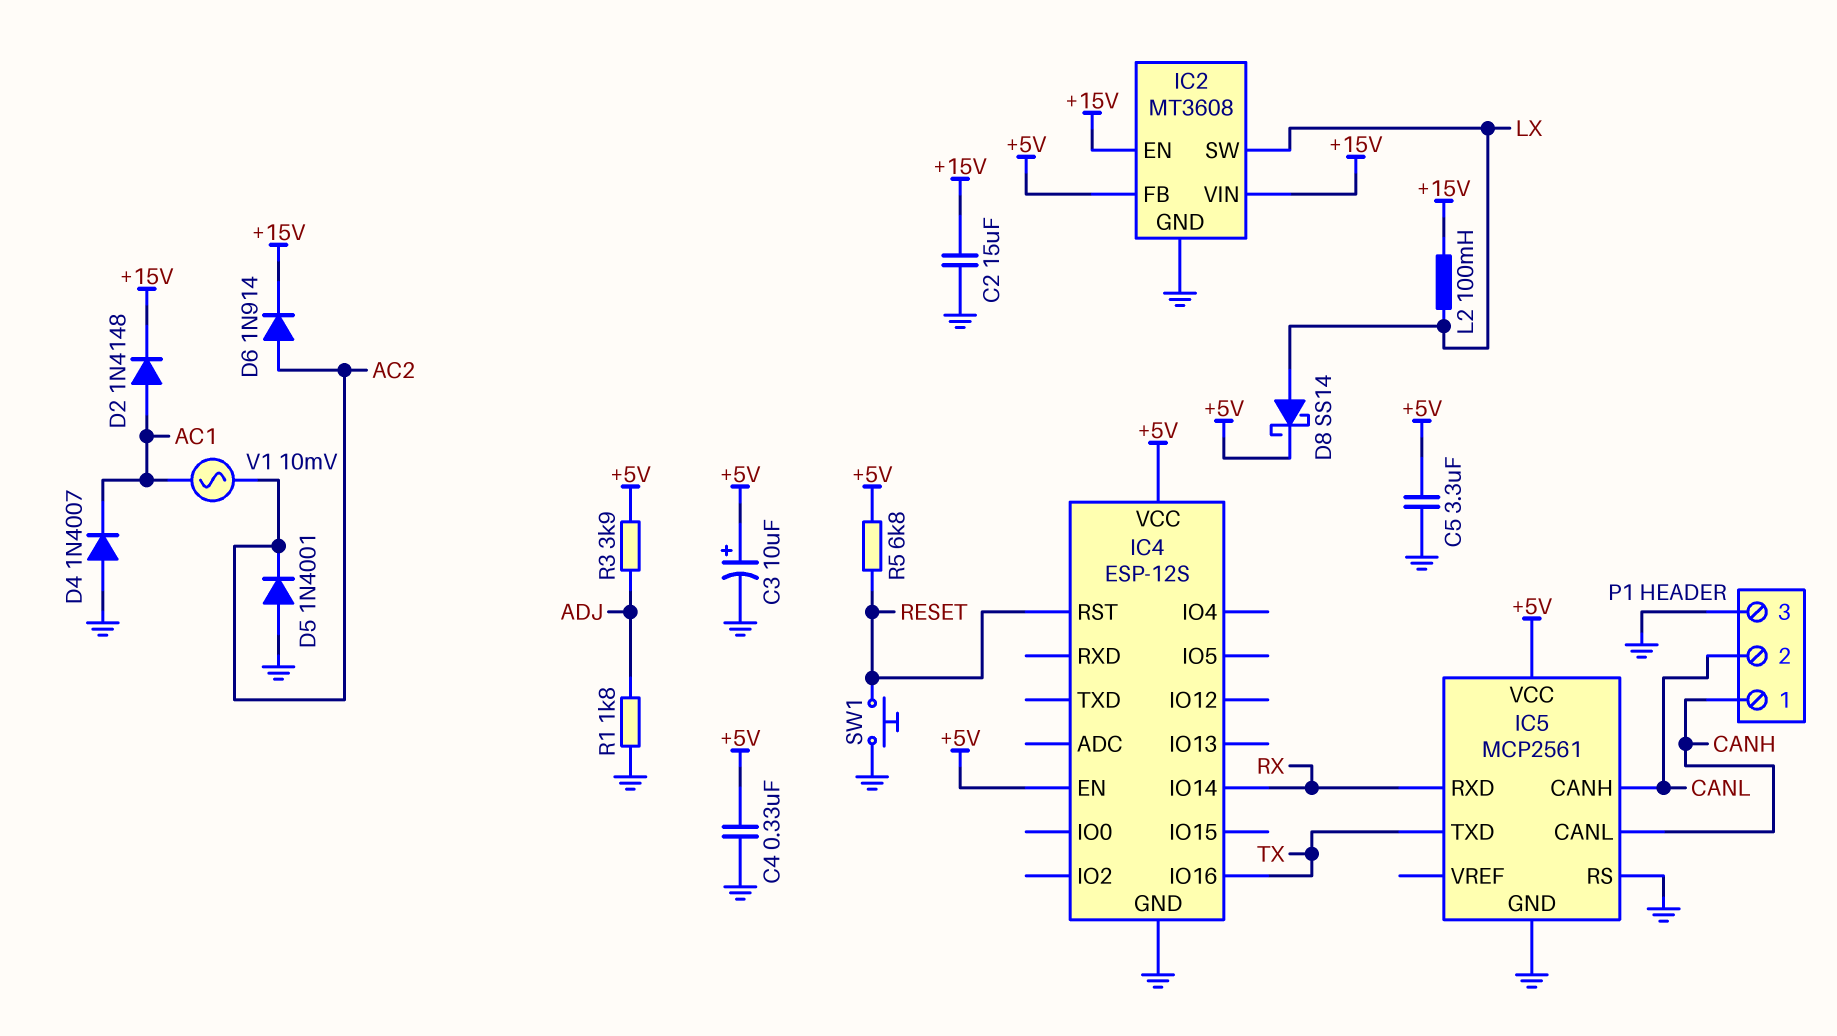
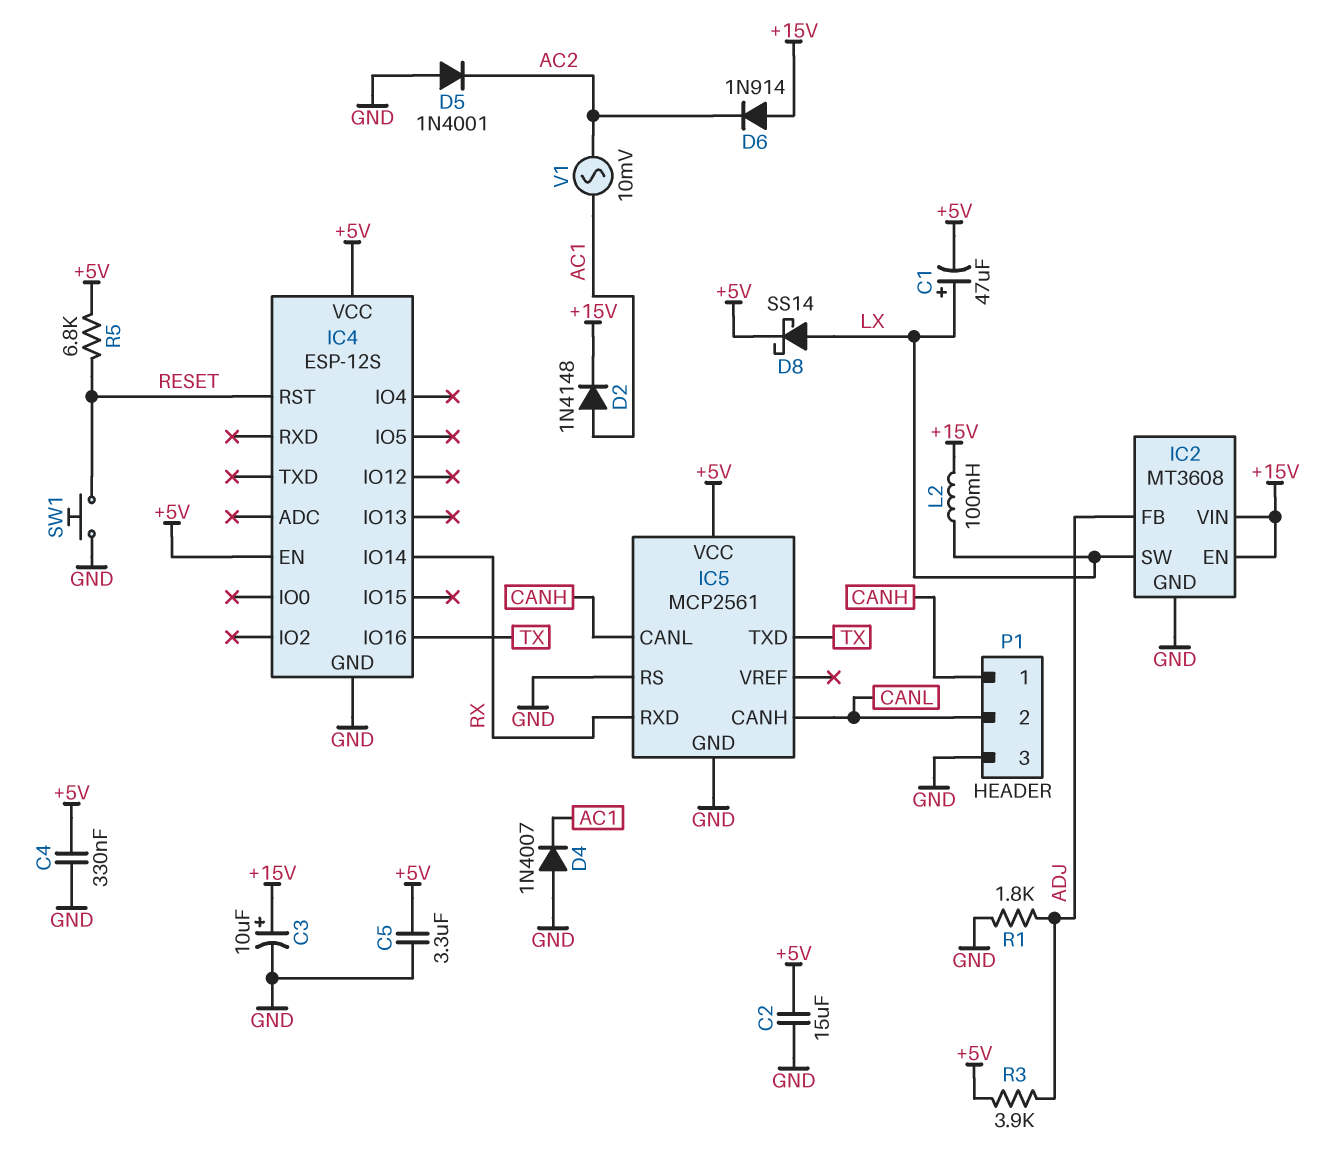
C1: none -> 47uF (plus LX, minus +5V)
C2: 15uF (+15V, GND) -> 15uF (+5V, GND)
C3: 10uF (plus +5V, minus GND) -> 10uF (plus +15V, minus GND)
D6: diode 1N914 (A AC2, K +15V) -> diode 1N914 (A +15V, K AC2)
IC2 pin FB: +5V -> ADJ

